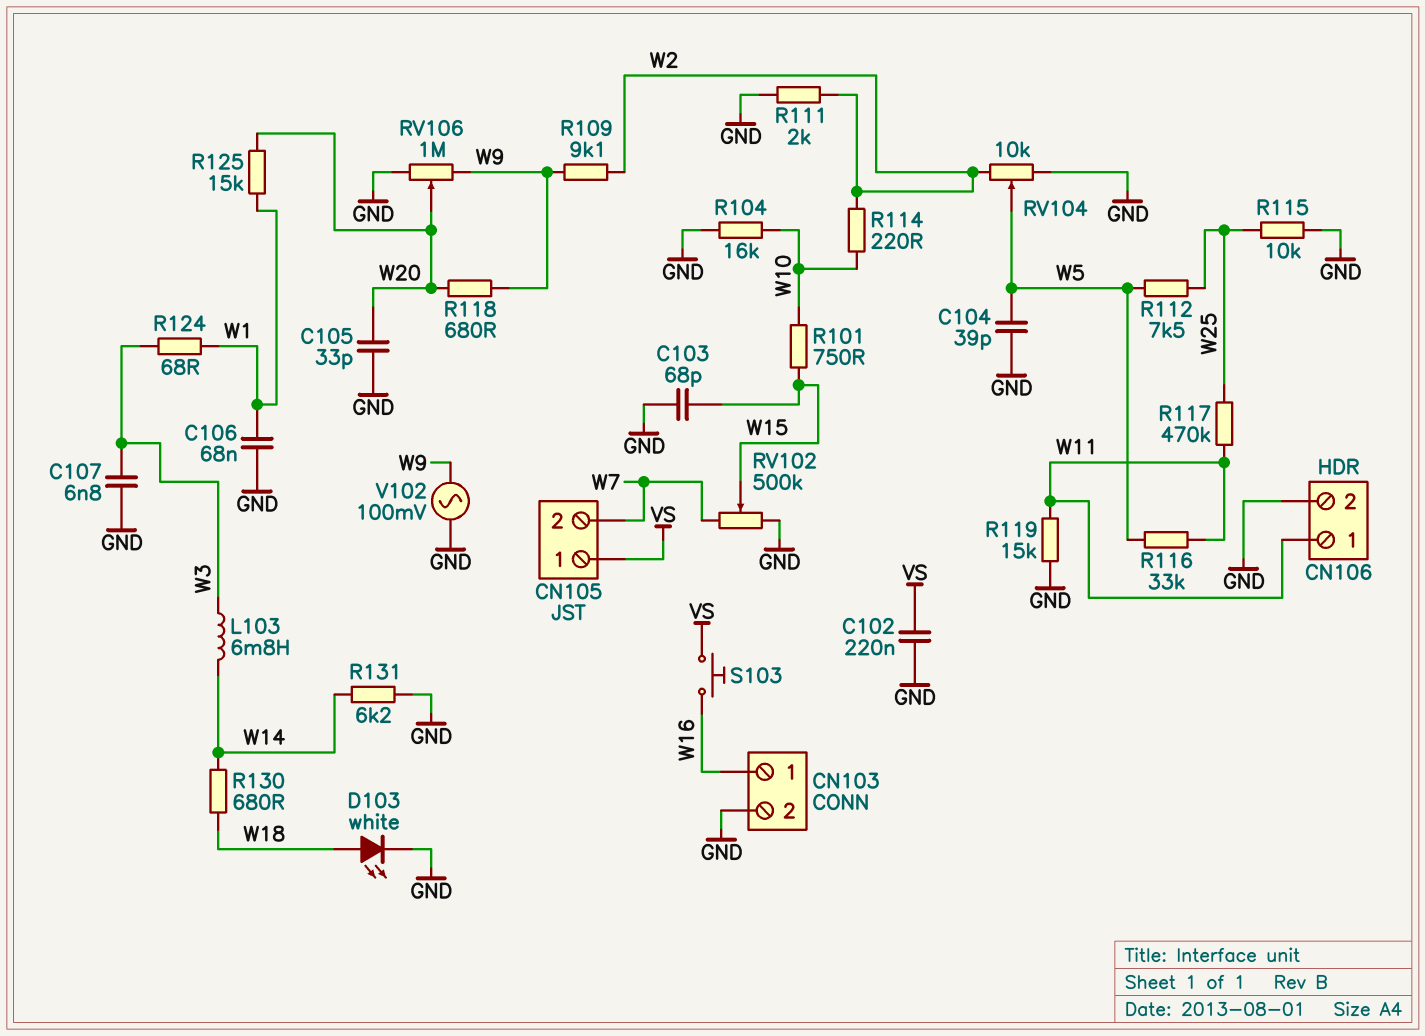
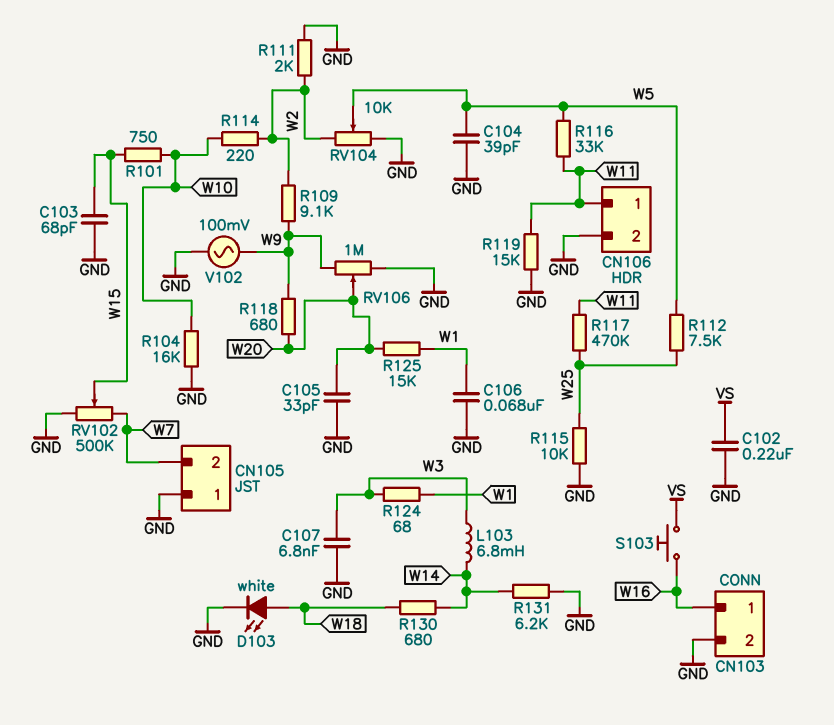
CN105 pin 1: VS -> GND

